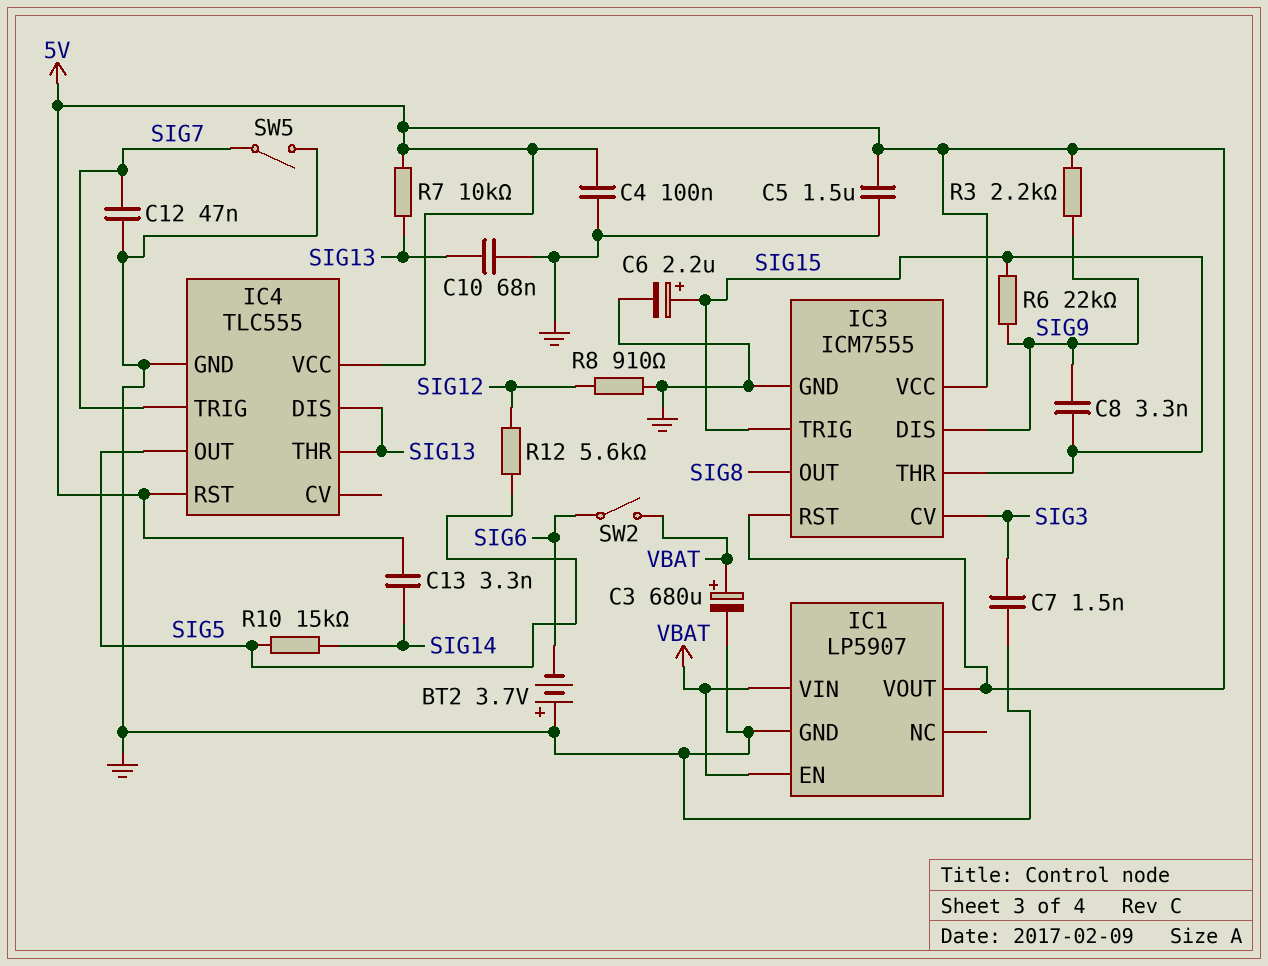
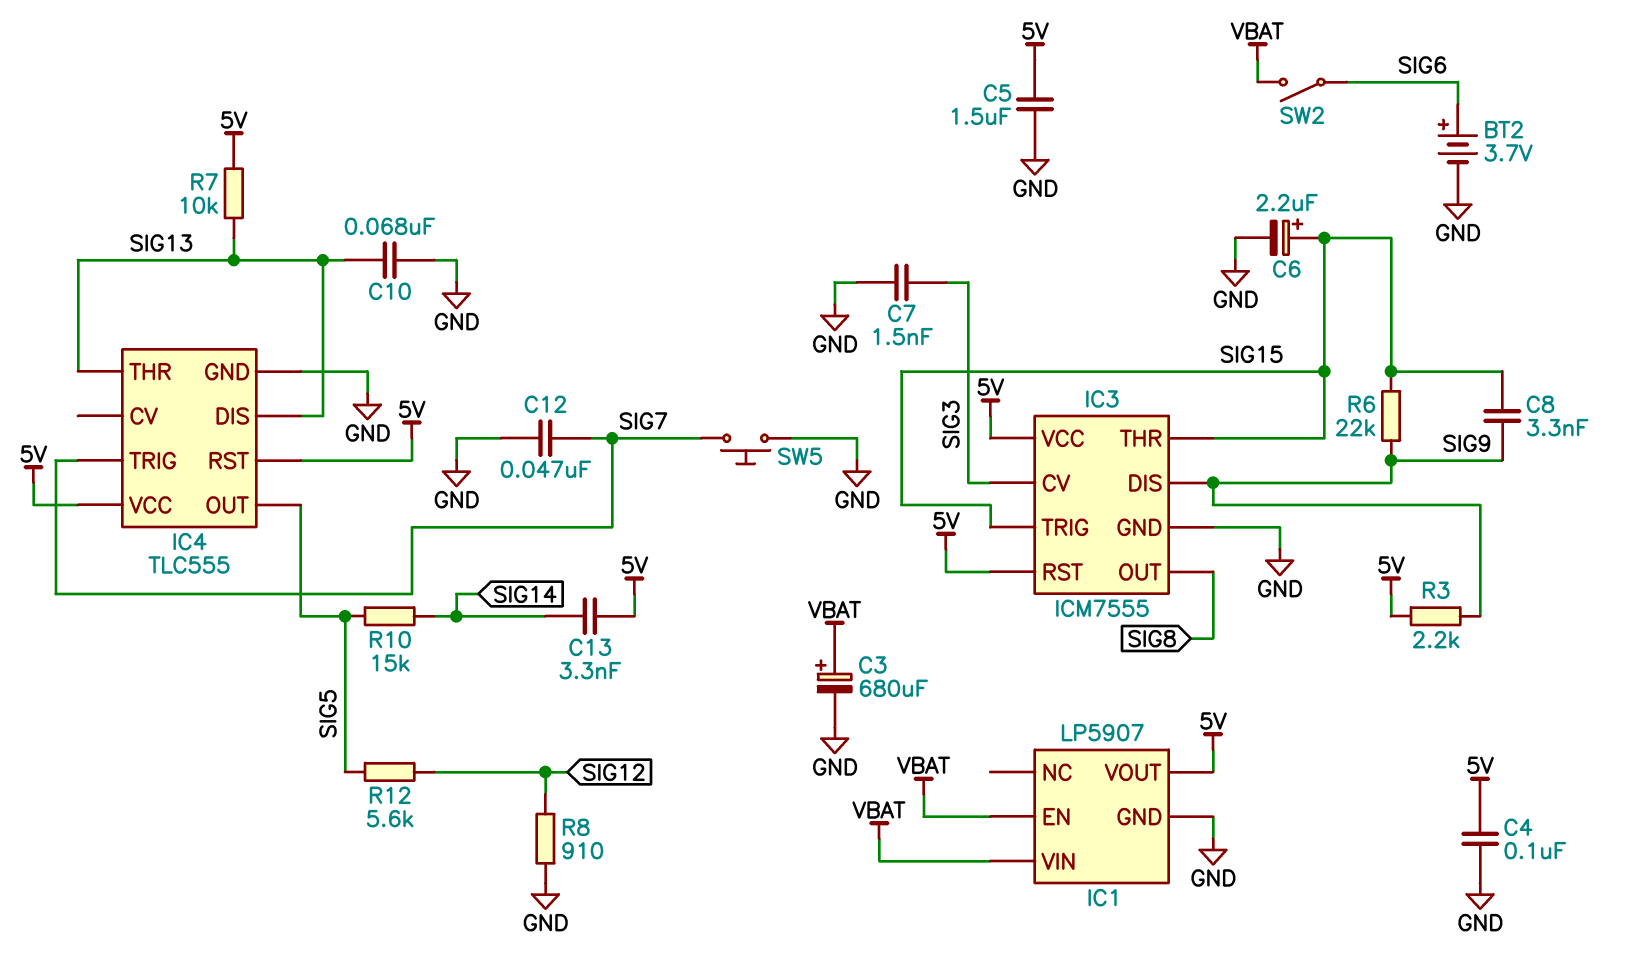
BT2: 3.7V (plus GND, minus SIG6) -> 3.7V (plus SIG6, minus GND)
SW5: switch (GND, SIG7) -> button (GND, SIG7)

